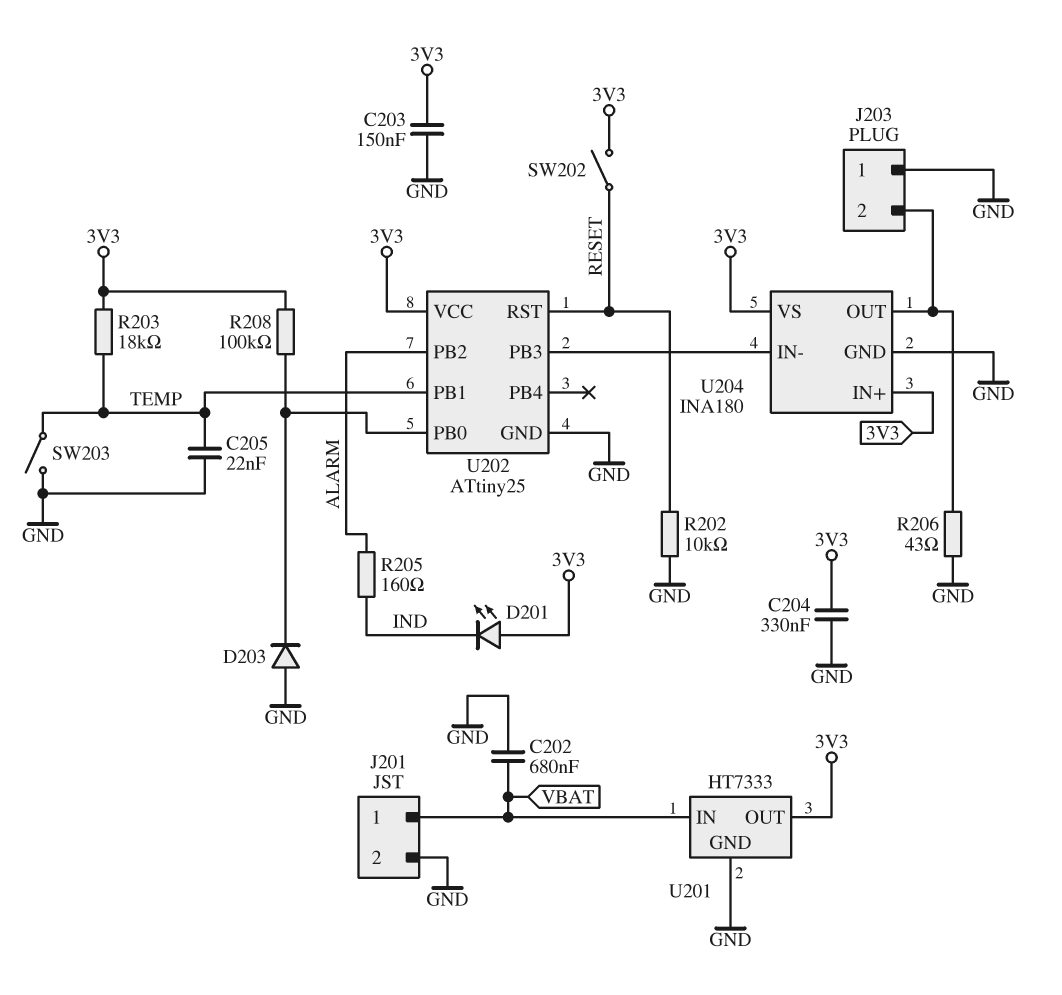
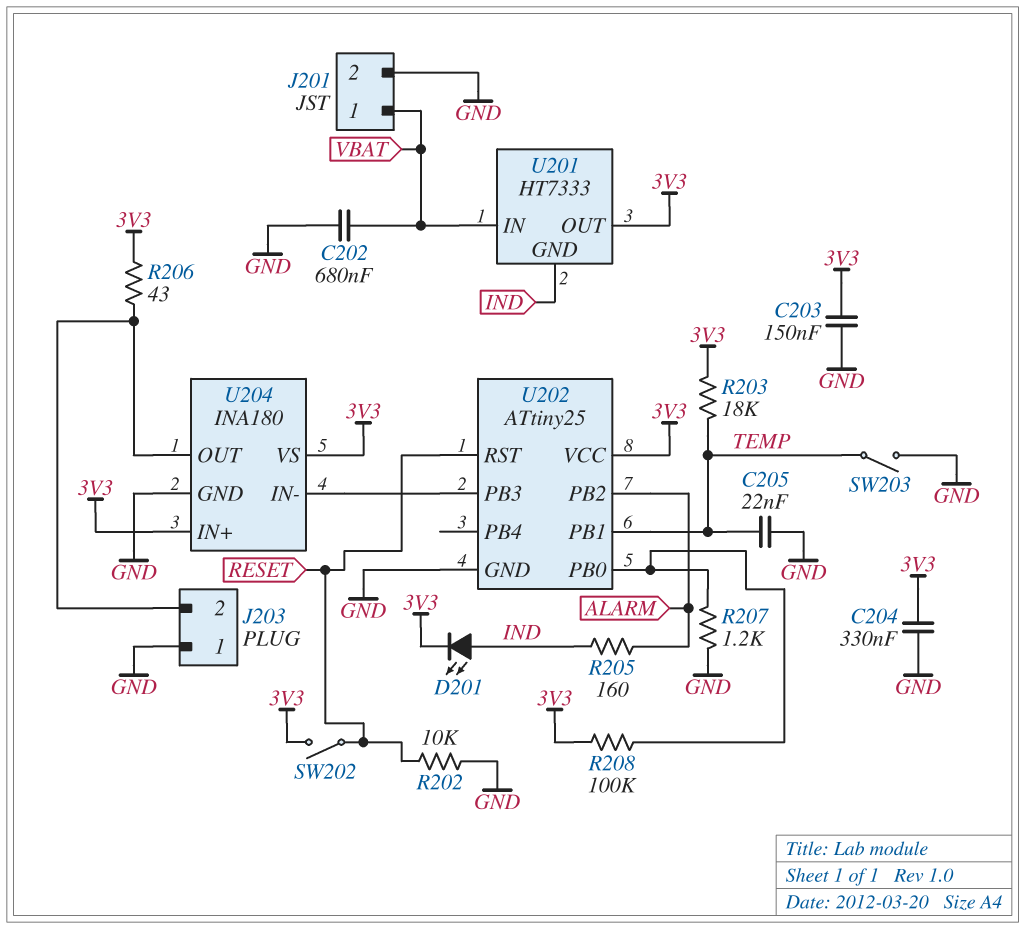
D201: LED (A 3V3, K IND) -> LED (A IND, K 3V3)
D203: diode (A GND, K U202/PB0) -> none
R206: 43 (GND, J203/2) -> 43 (3V3, J203/2)
R207: none -> 1.2k (GND, U202/PB0)
U201 pin GND: GND -> IND

